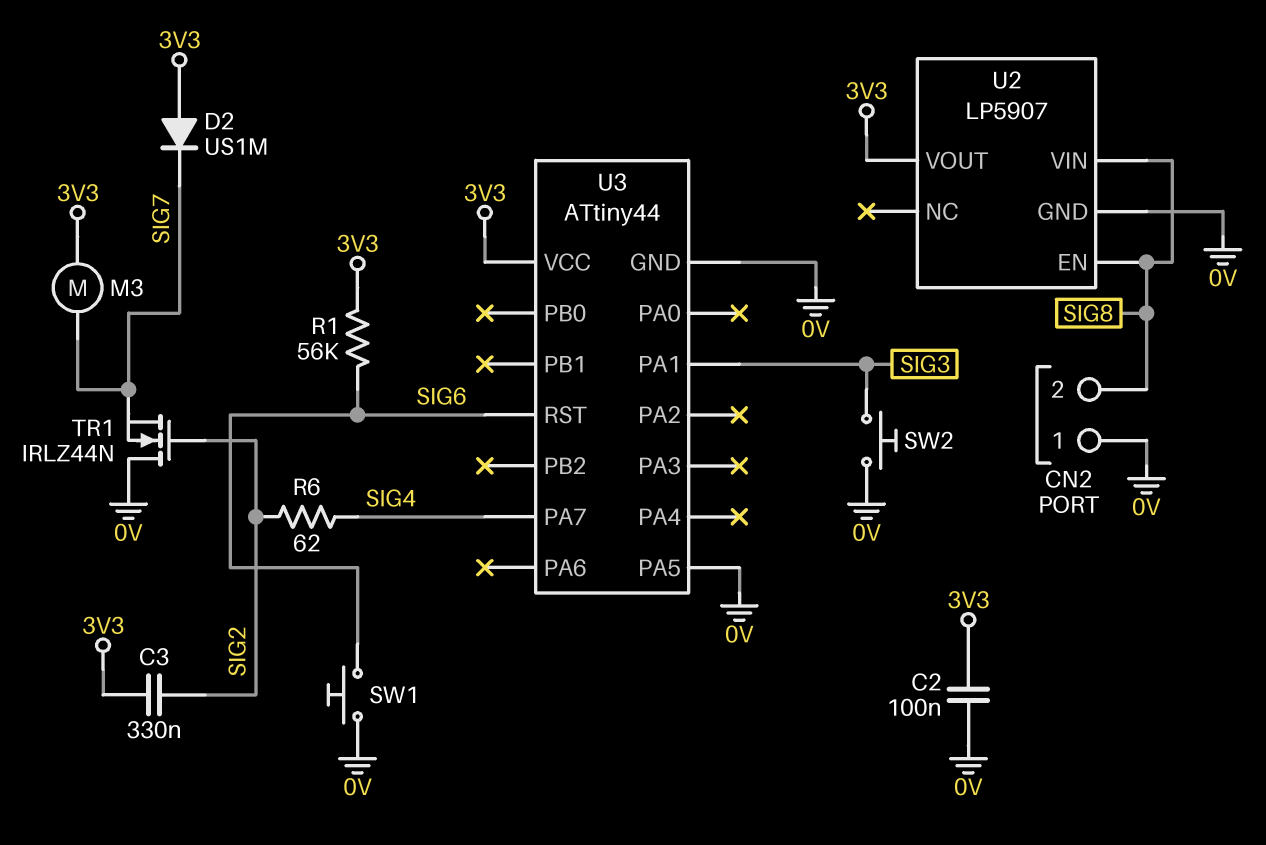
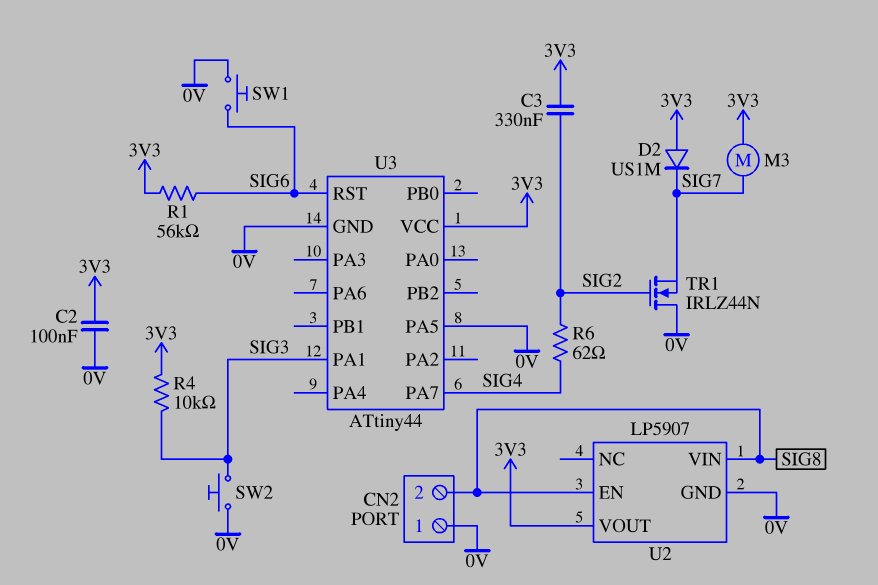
R4: none -> 10k (3V3, SIG3)

